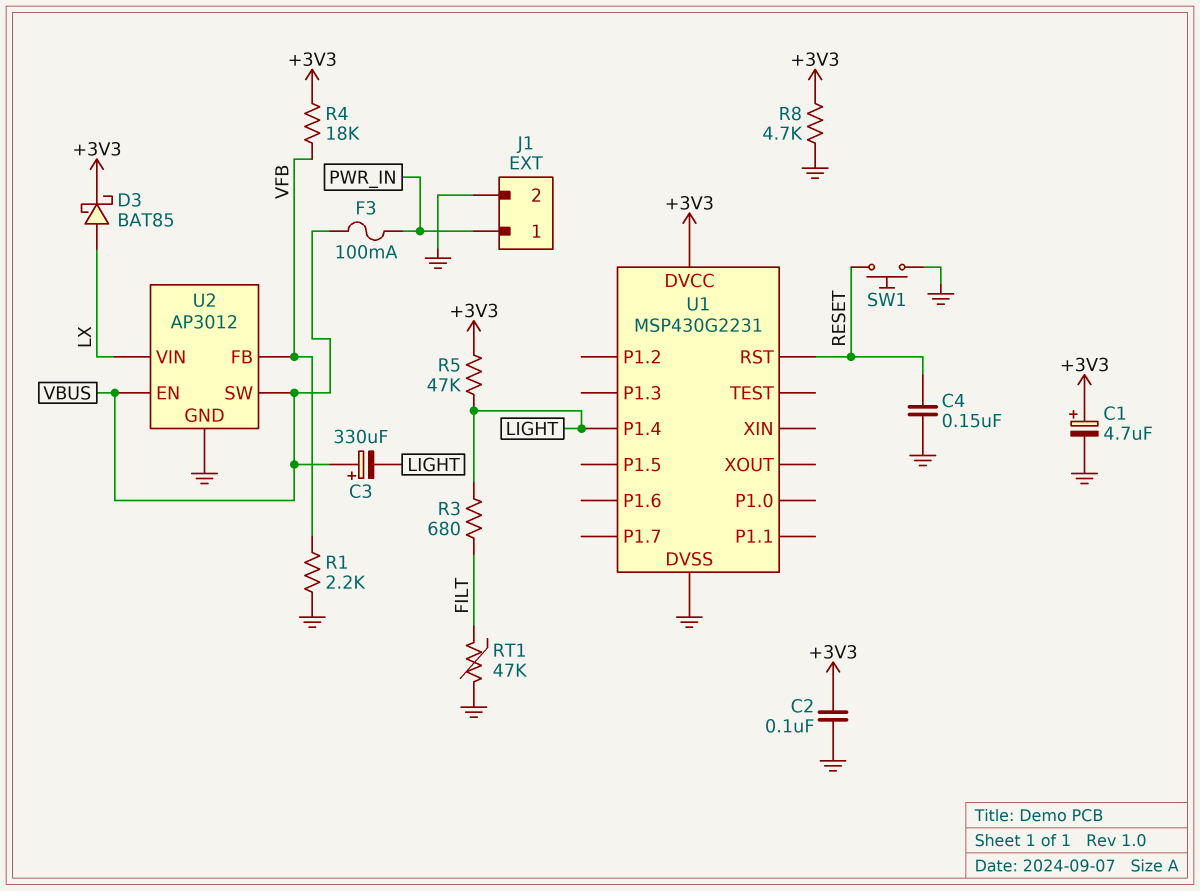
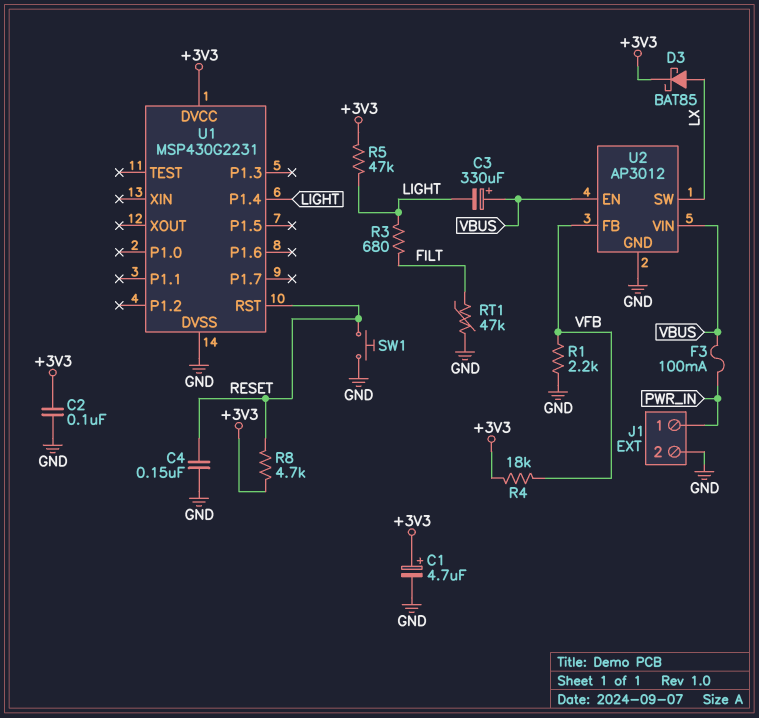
R8: 4.7k (+3V3, GND) -> 4.7k (+3V3, RESET)
U2 pin SW: VBUS -> LX
U2 pin VIN: LX -> VBUS

